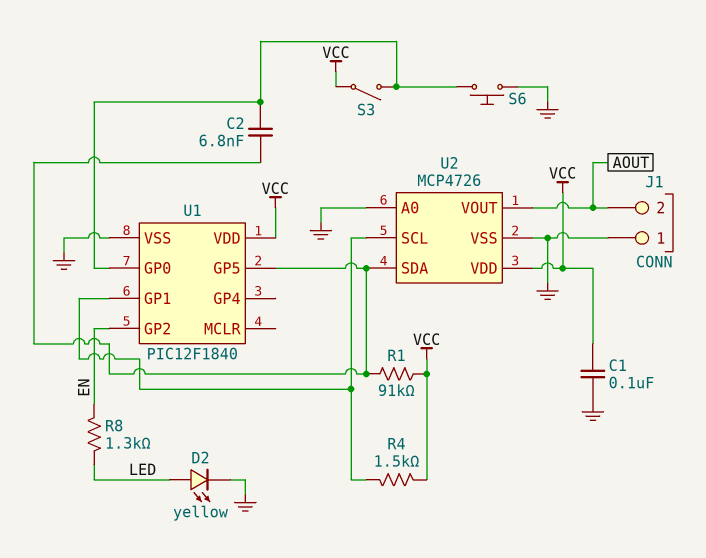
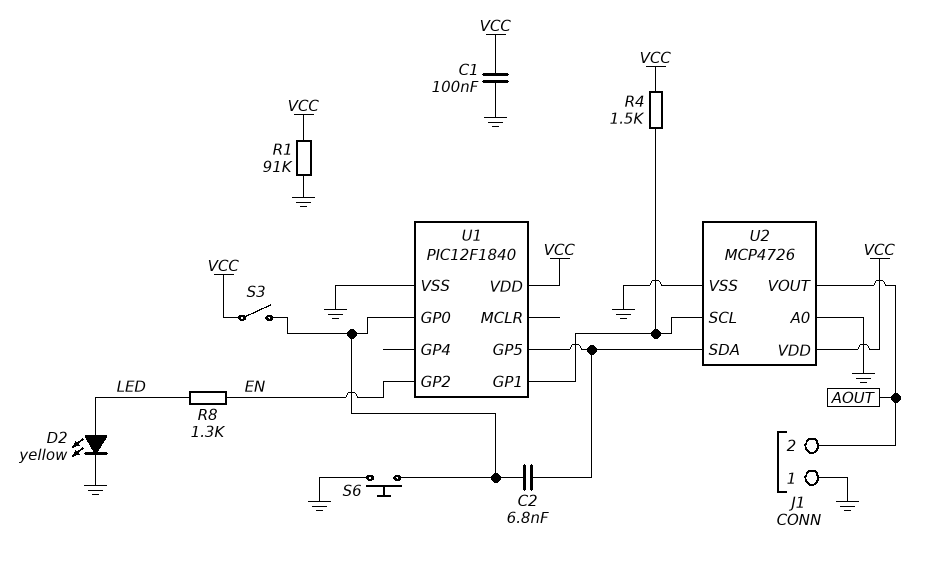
R1: 91k (U1/GP5, VCC) -> 91k (GND, VCC)

